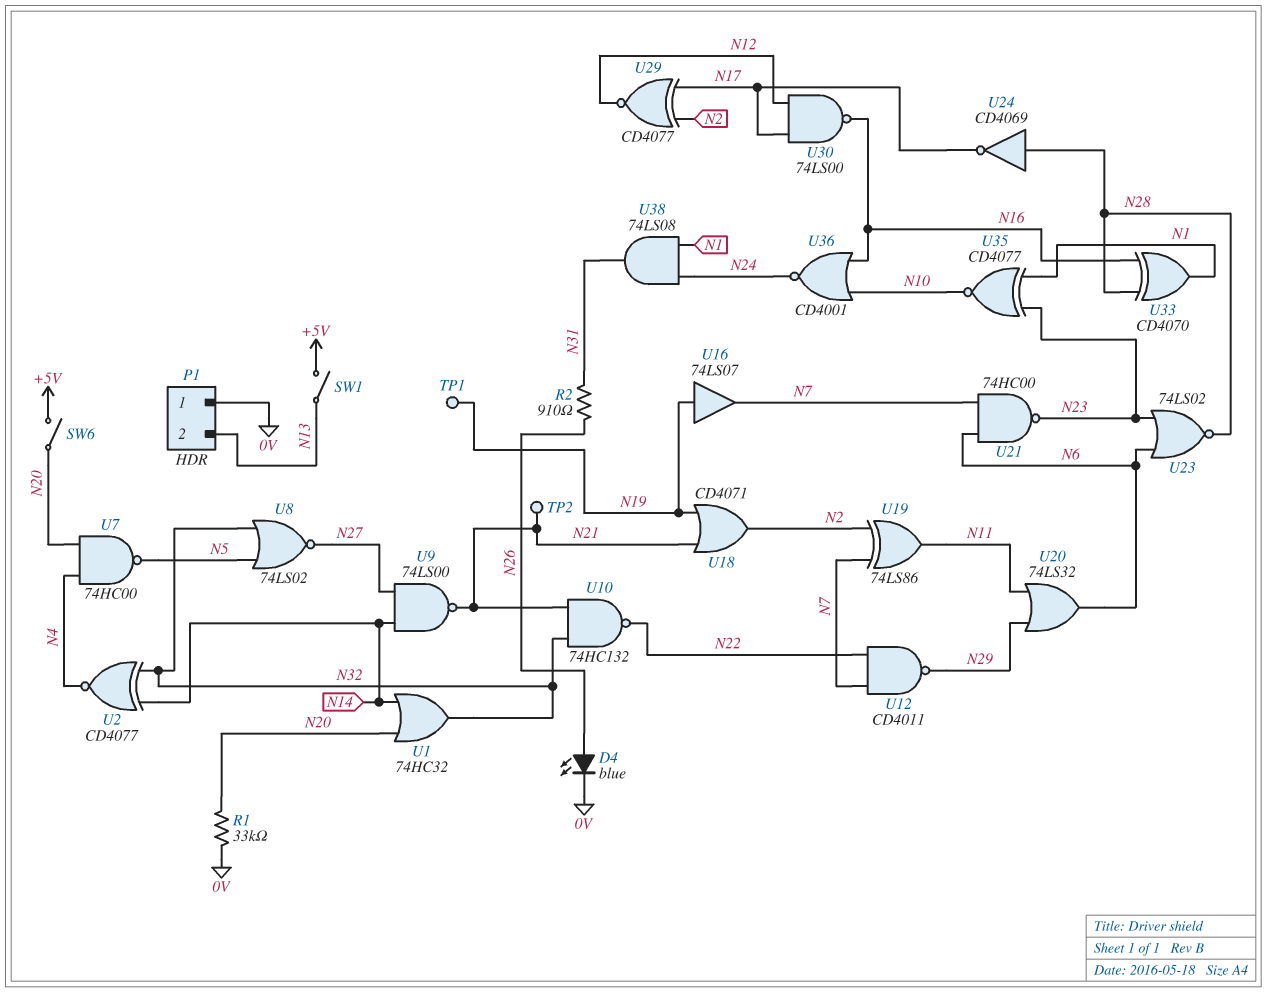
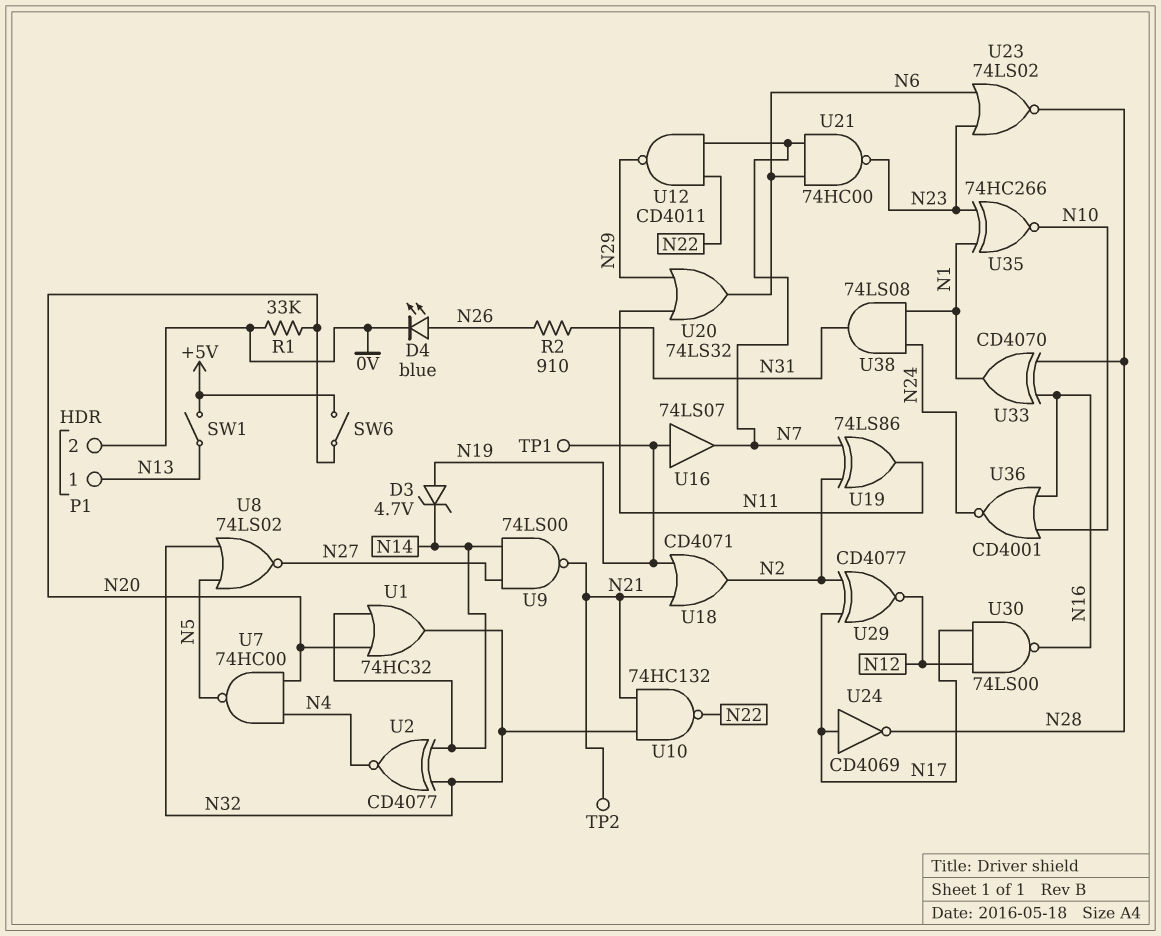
D3: none -> zener 4.7V (A N19, K N14)
P1 pin 1: 0V -> N13
P1 pin 2: N13 -> 0V
U24: NOT CD4069 (in N28, out N17) -> NOT CD4069 (in N17, out N28)
U35: XNOR CD4077 (in N1, in N23, out N10) -> XNOR 74HC266 (in N1, in N23, out N10)

